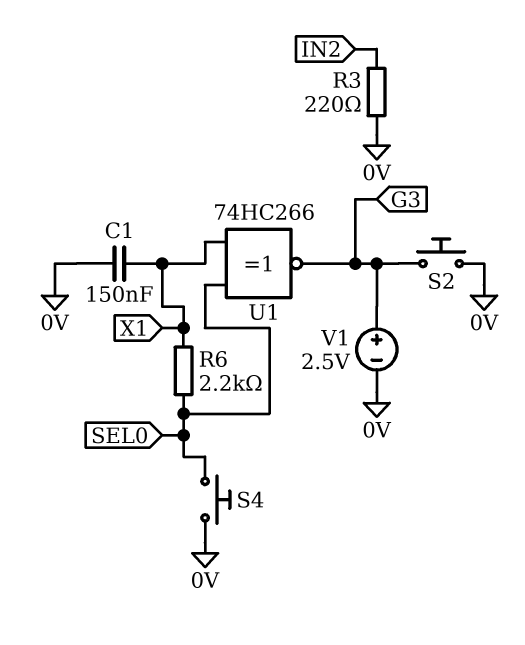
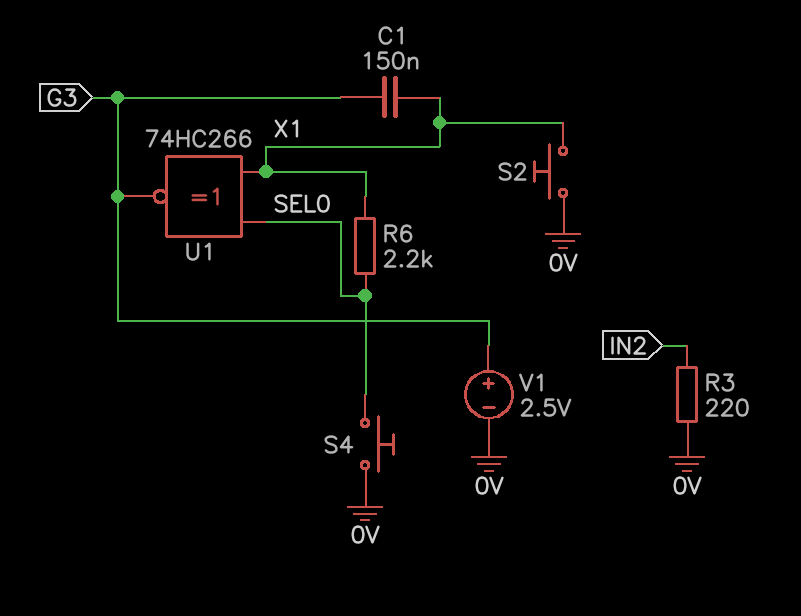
C1: 150nF (0V, X1) -> 150nF (G3, X1)
S2: button (0V, G3) -> button (0V, X1)

